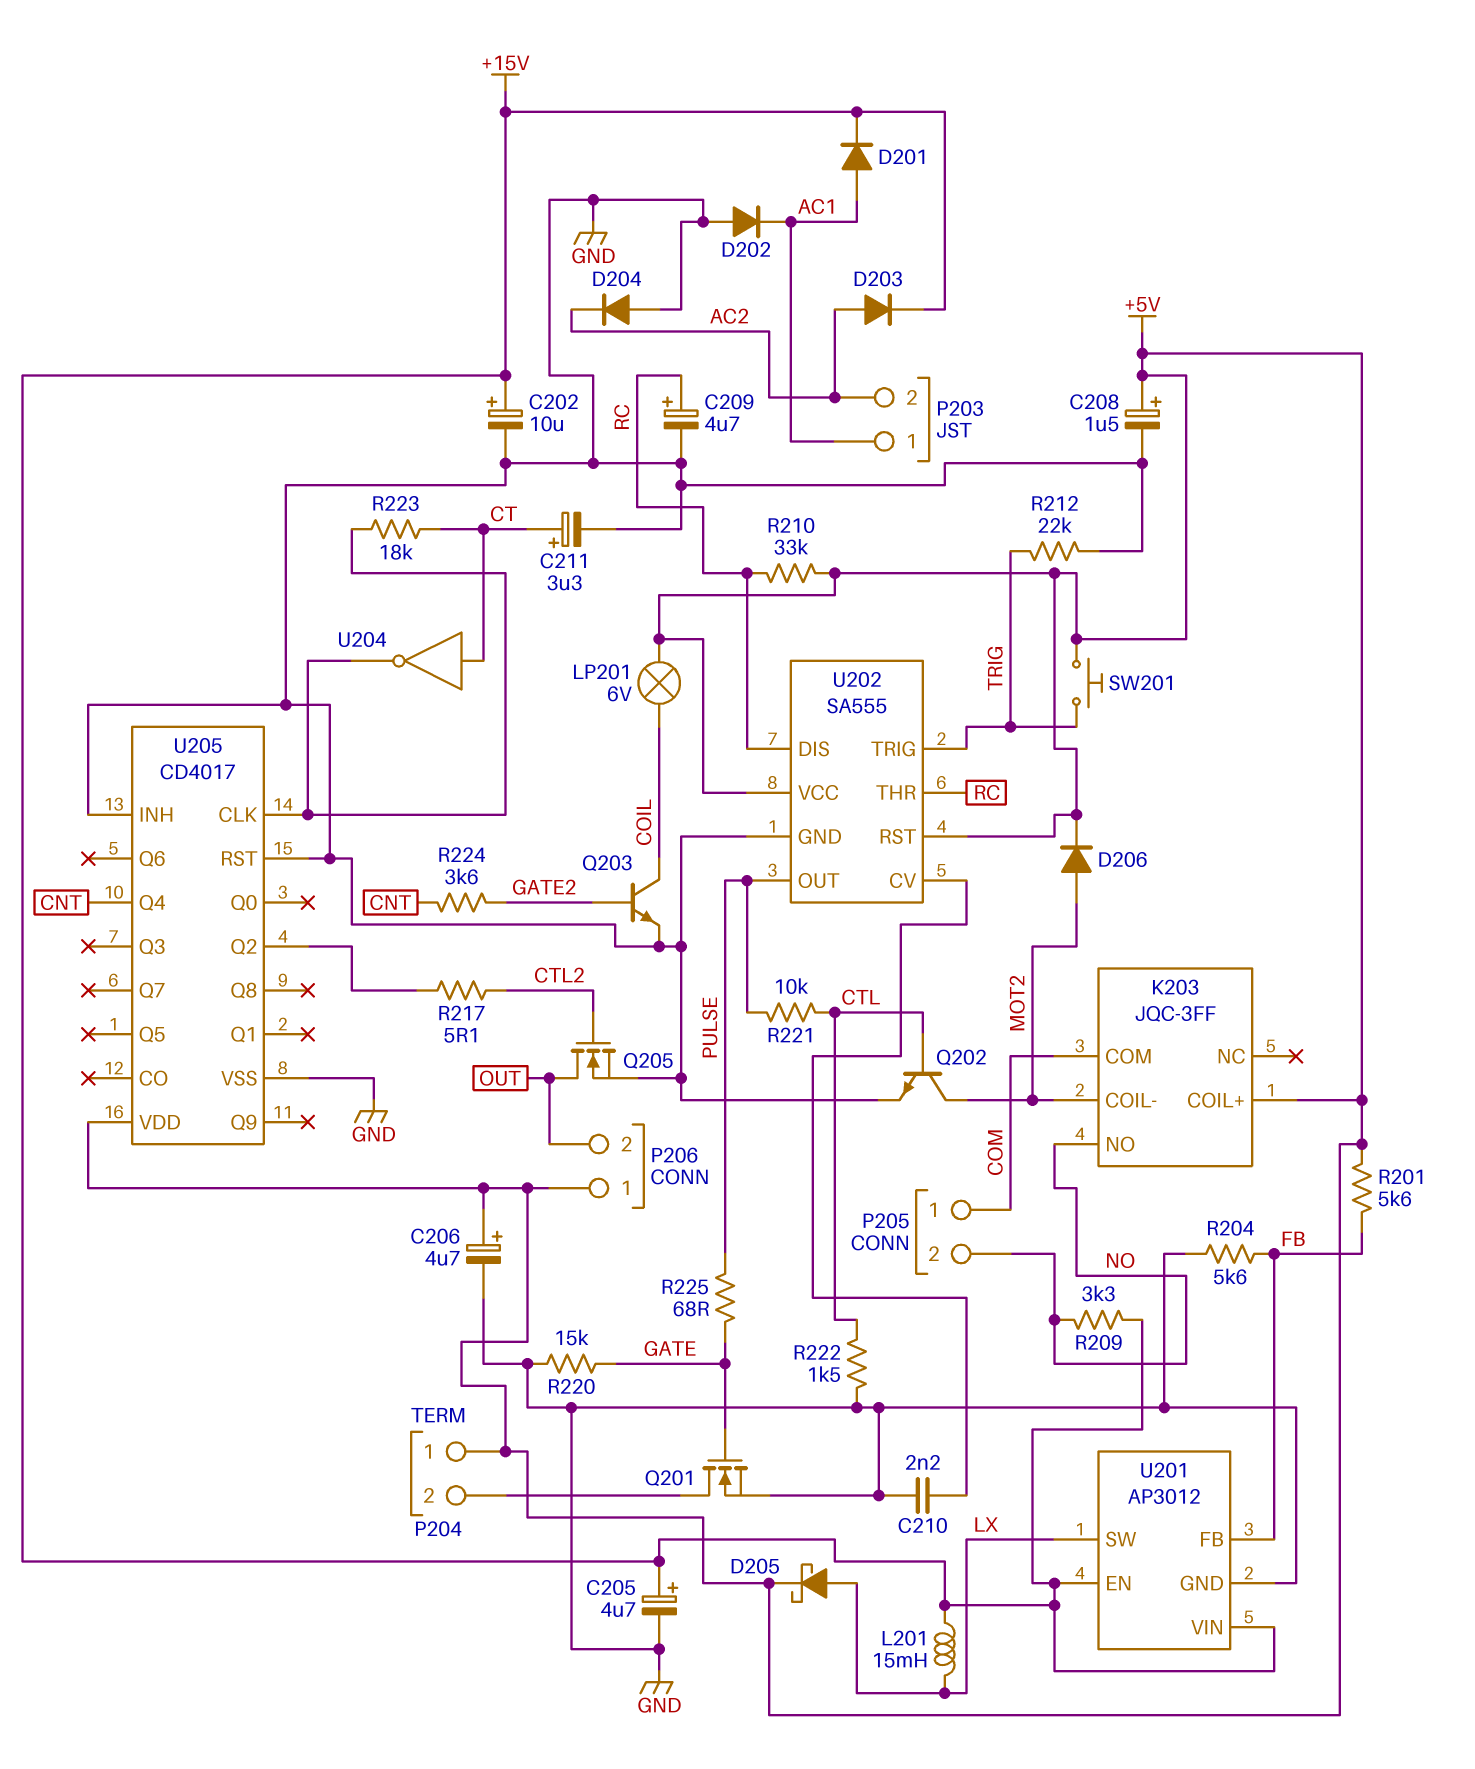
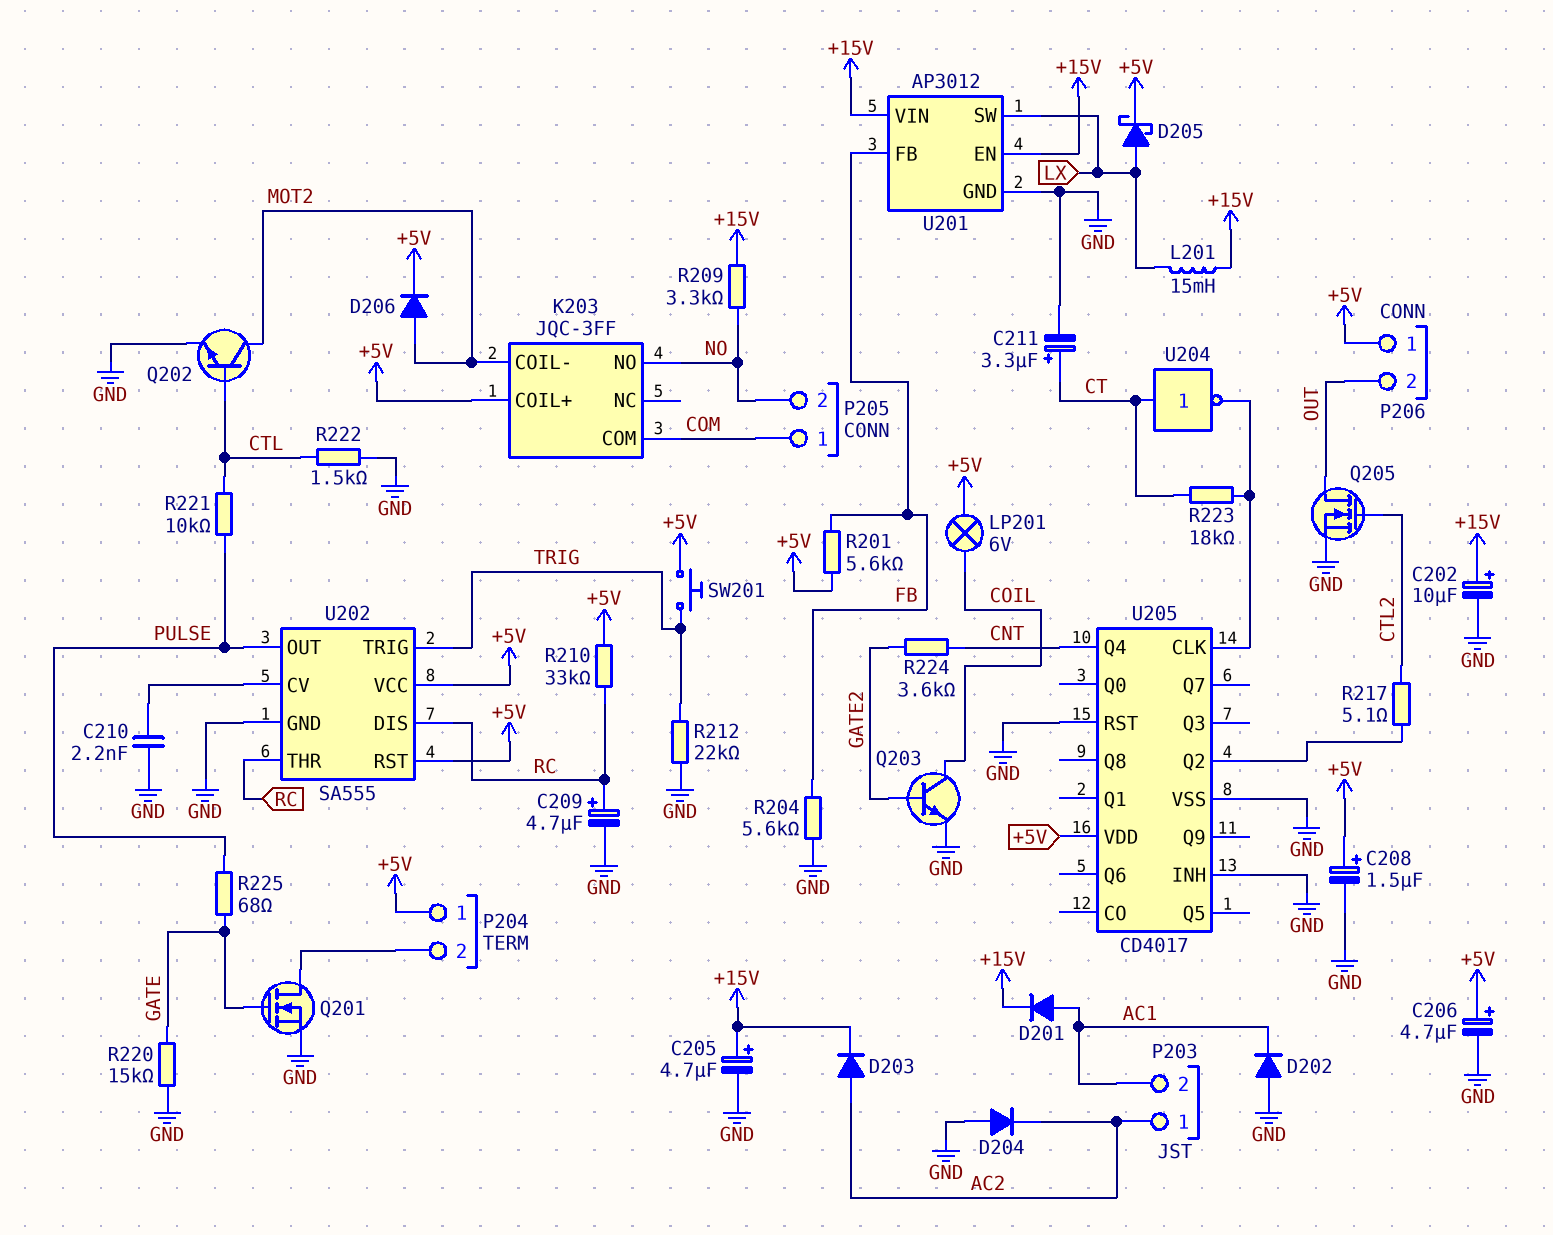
P203 pin 1: AC1 -> AC2
P203 pin 2: AC2 -> AC1

